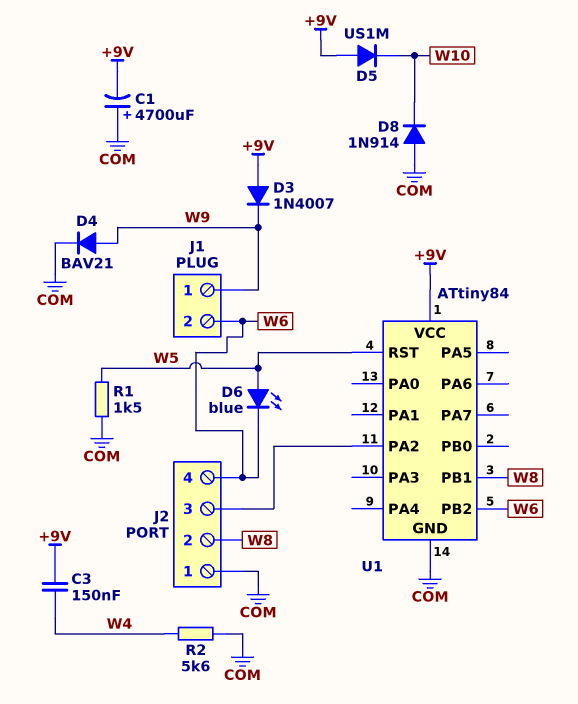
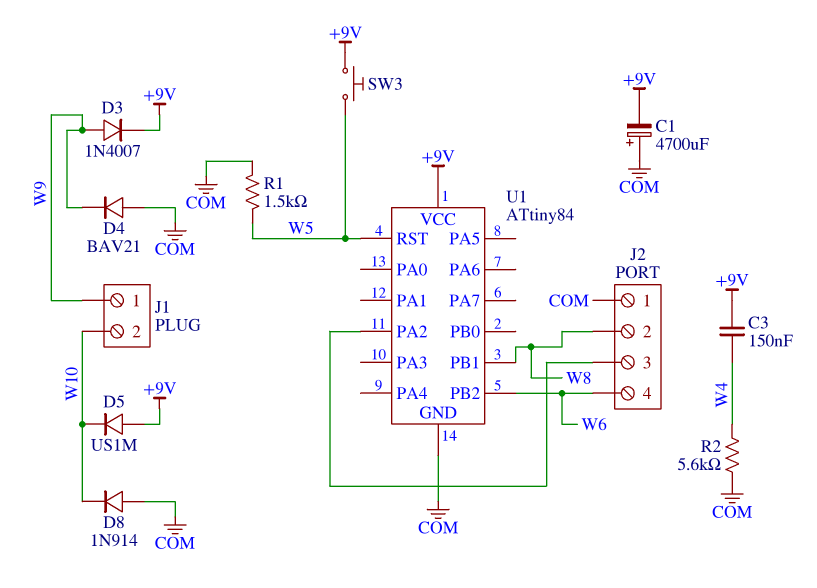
D3: diode 1N4007 (A +9V, K W9) -> diode 1N4007 (A W9, K +9V)
D4: diode BAV21 (A W9, K COM) -> diode BAV21 (A COM, K W9)
D6: LED blue (A W5, K W6) -> none
J1 pin 2: W6 -> W10
SW3: none -> button (+9V, W5)

